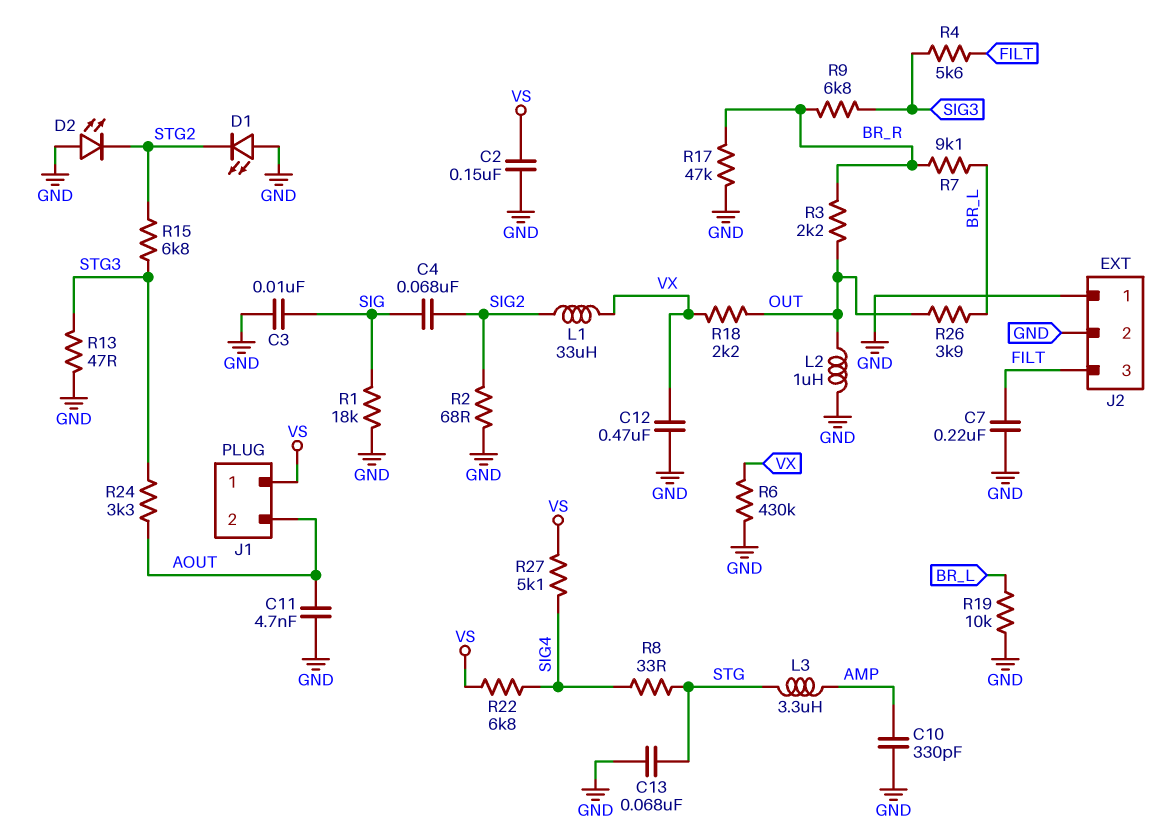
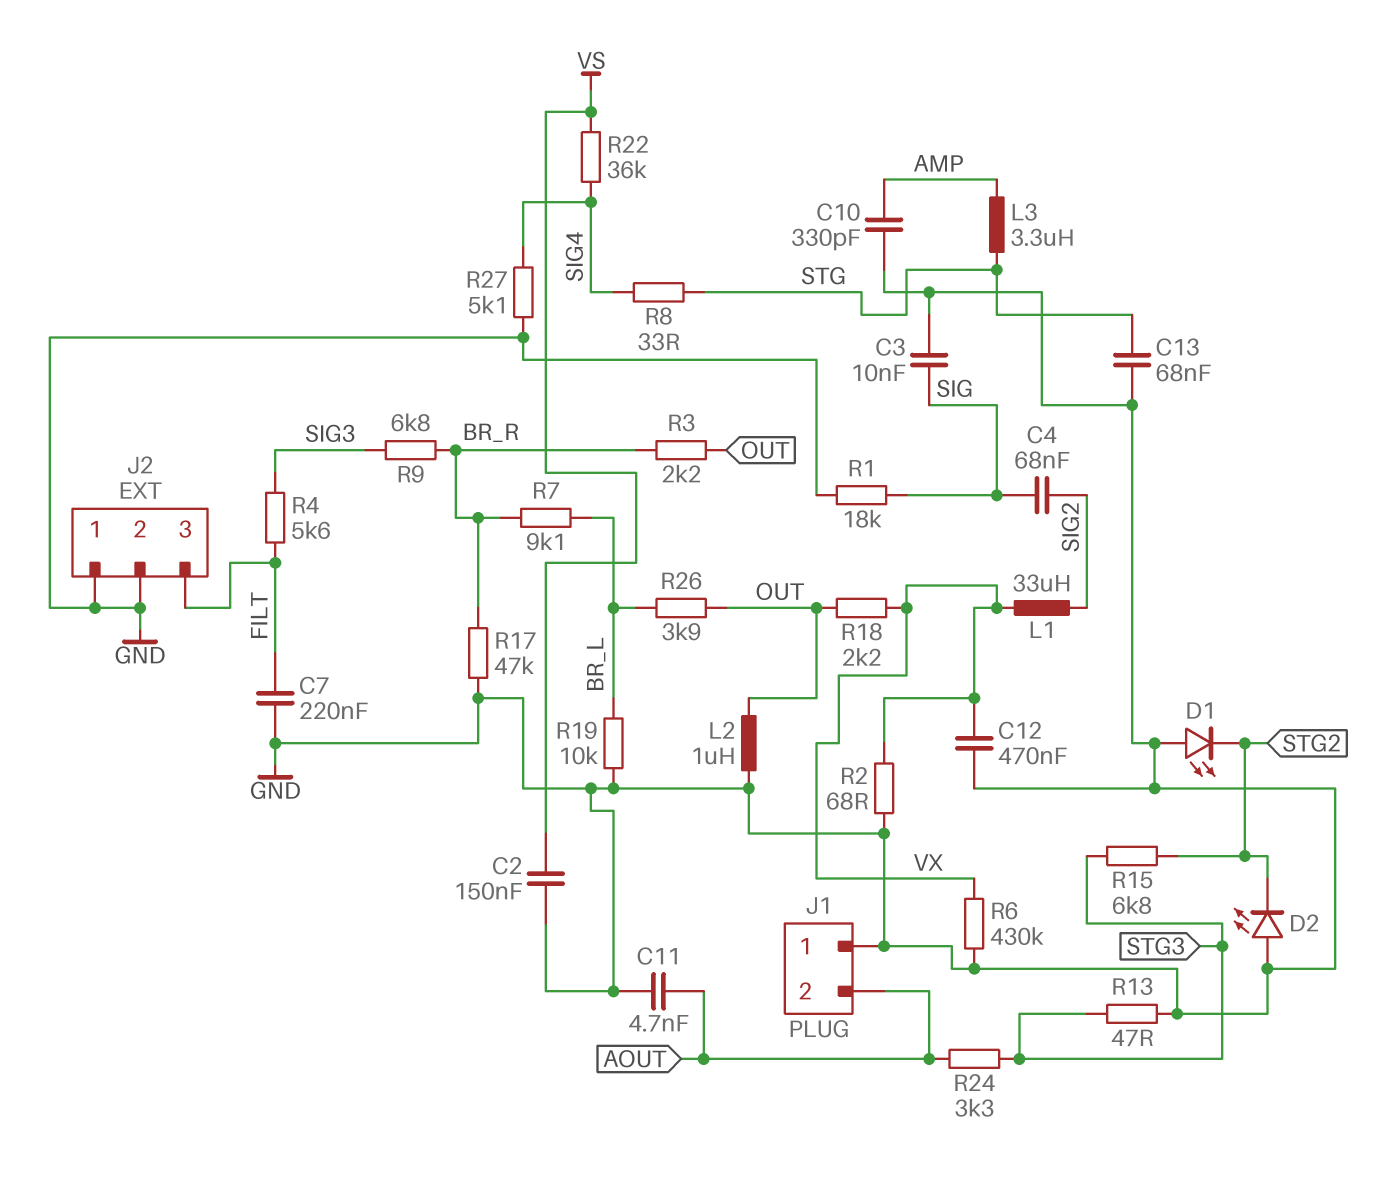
J1 pin 1: VS -> GND
R2: 68 (GND, SIG2) -> 68 (GND, VX)
R22: 6.8k (SIG4, VS) -> 36k (SIG4, VS)
R27: 5.1k (SIG4, VS) -> 5.1k (GND, SIG4)

